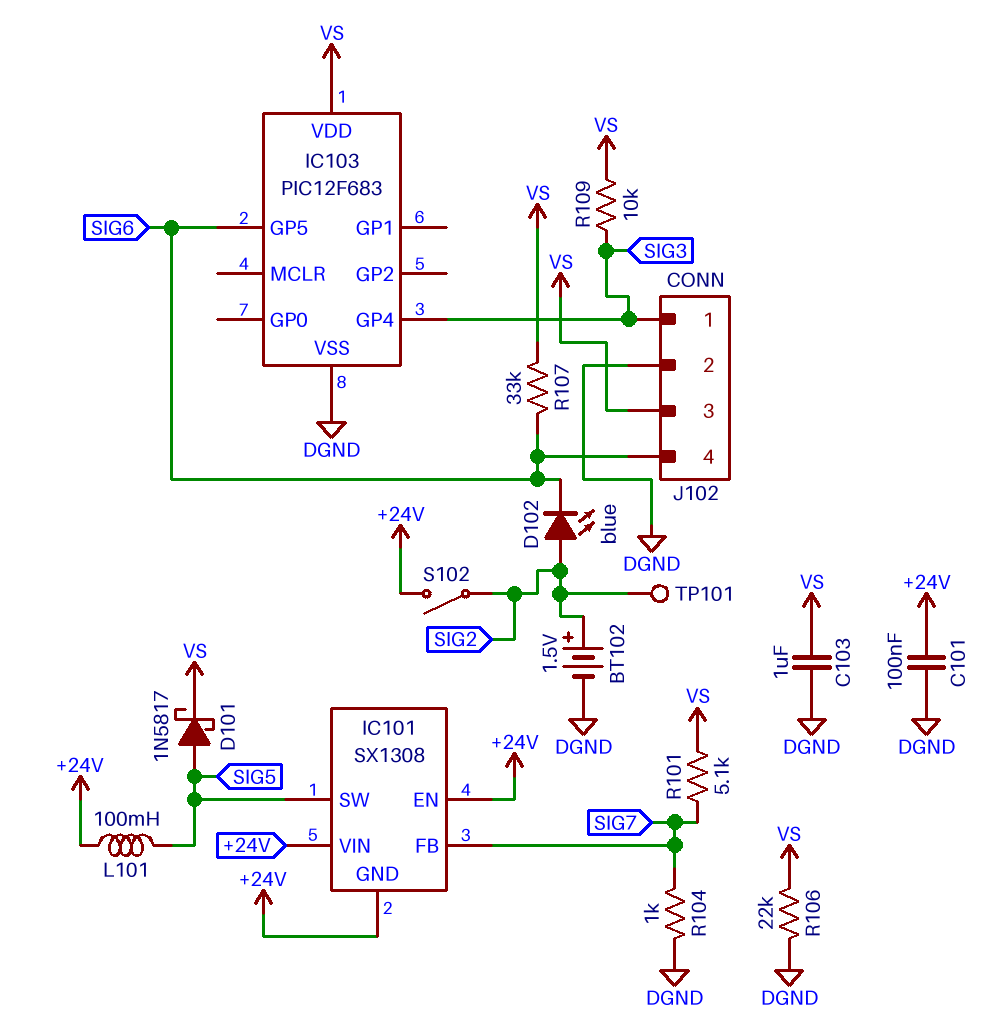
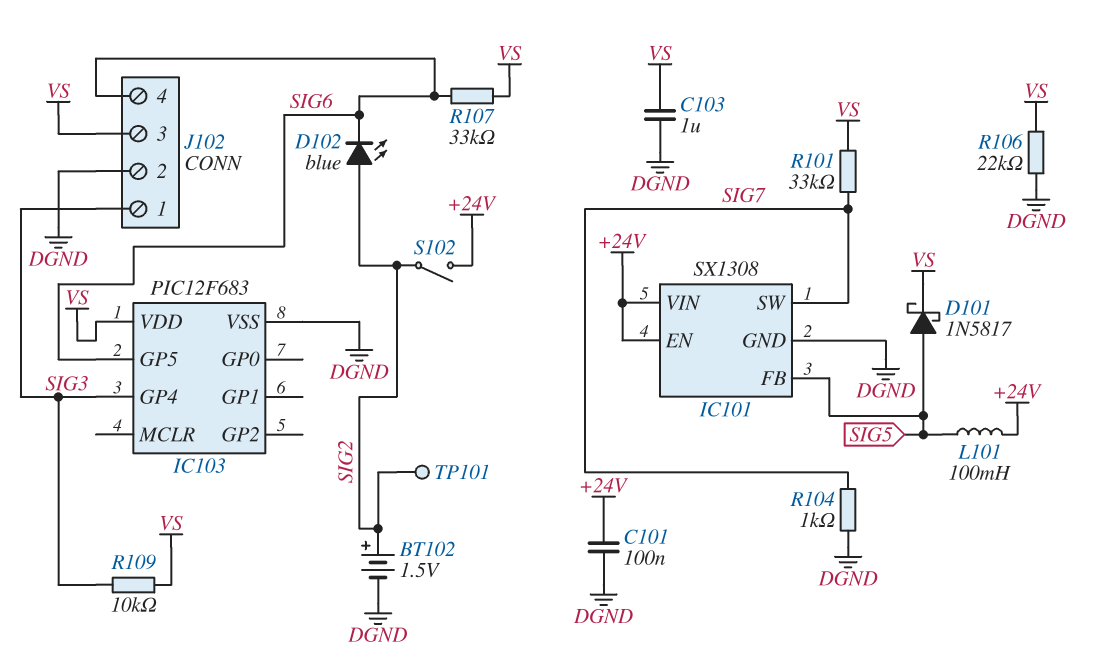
IC101 pin FB: SIG7 -> SIG5
IC101 pin GND: +24V -> DGND
IC101 pin SW: SIG5 -> SIG7
R101: 5.1k (SIG7, VS) -> 33k (SIG7, VS)

